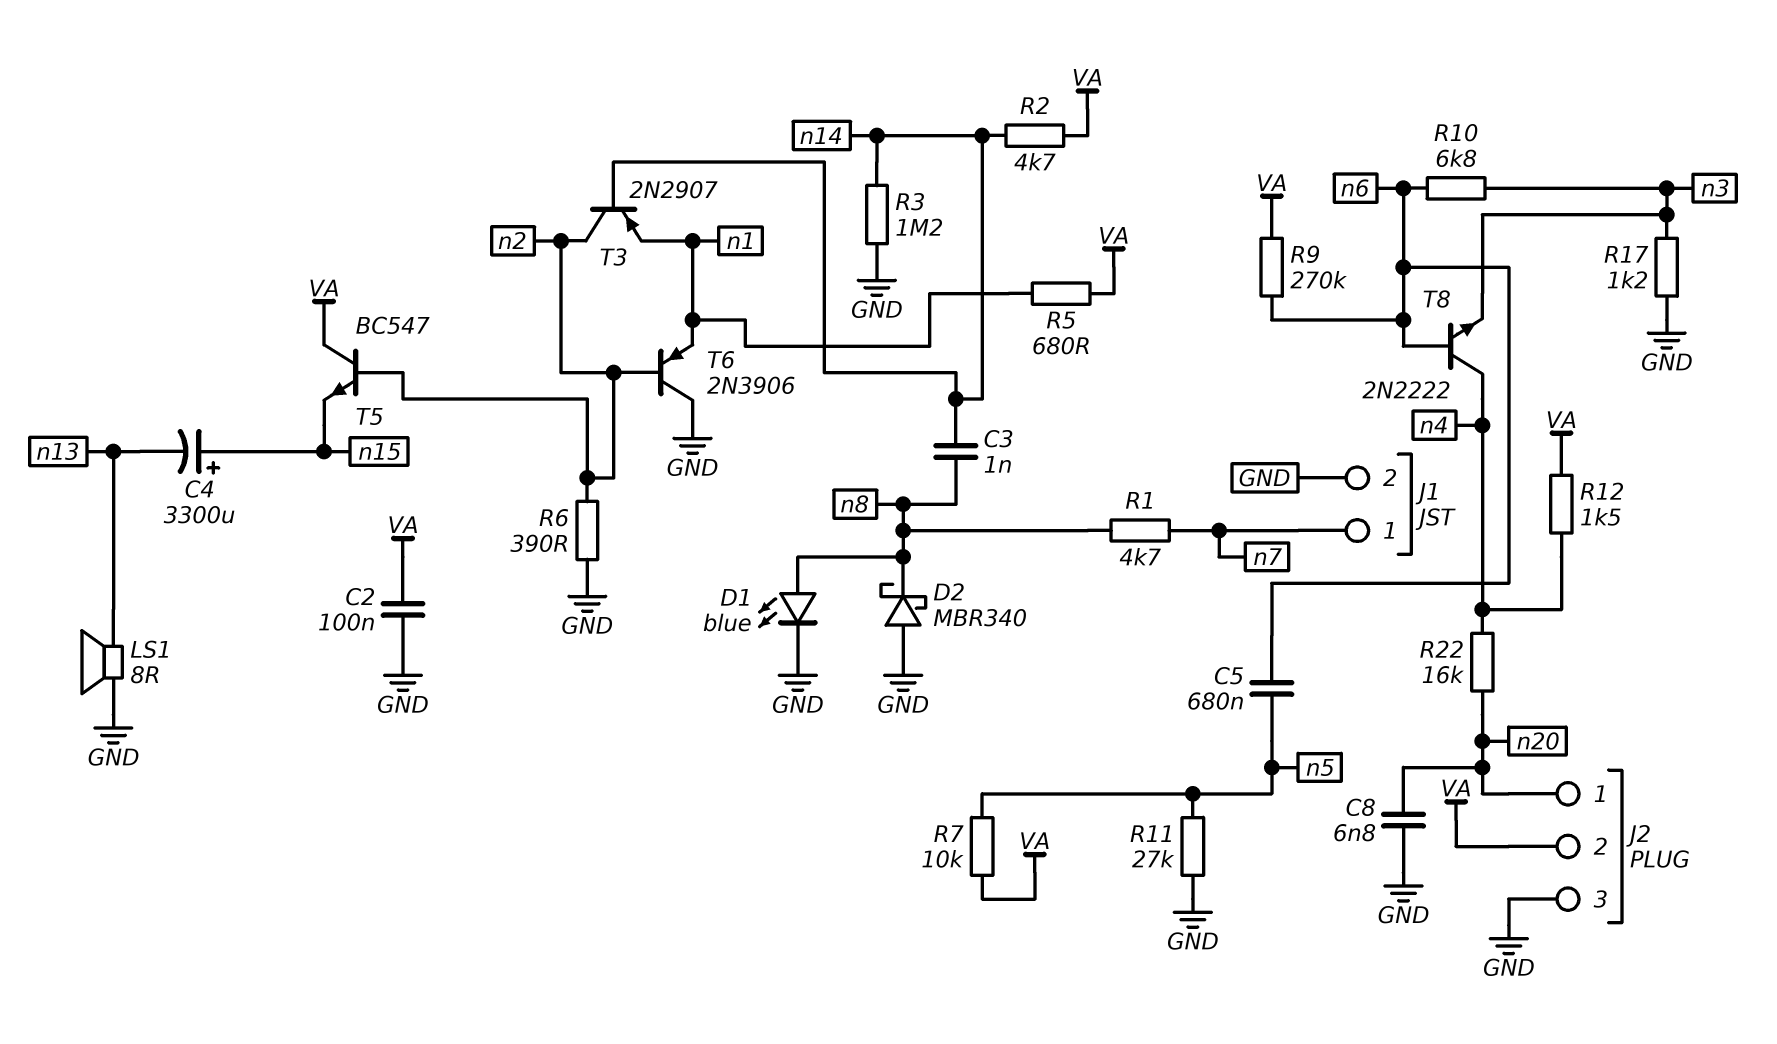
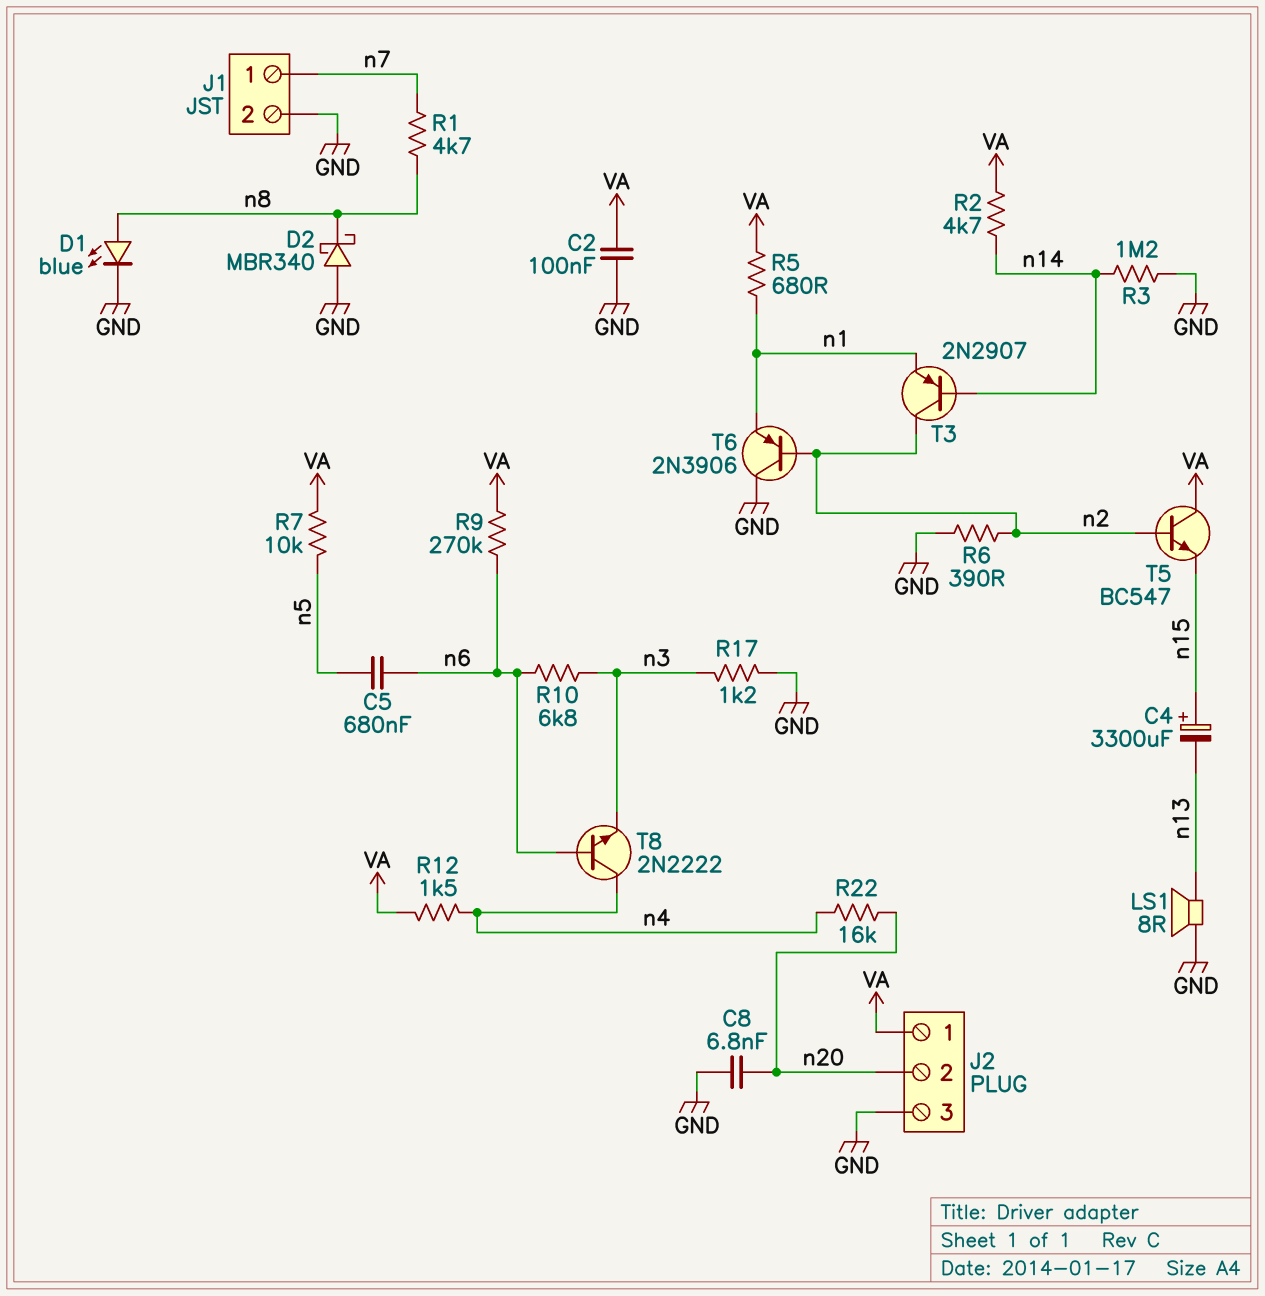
C3: 1nF (n8, n14) -> none
J2 pin 1: n20 -> VA
J2 pin 2: VA -> n20
R11: 27k (GND, n5) -> none

